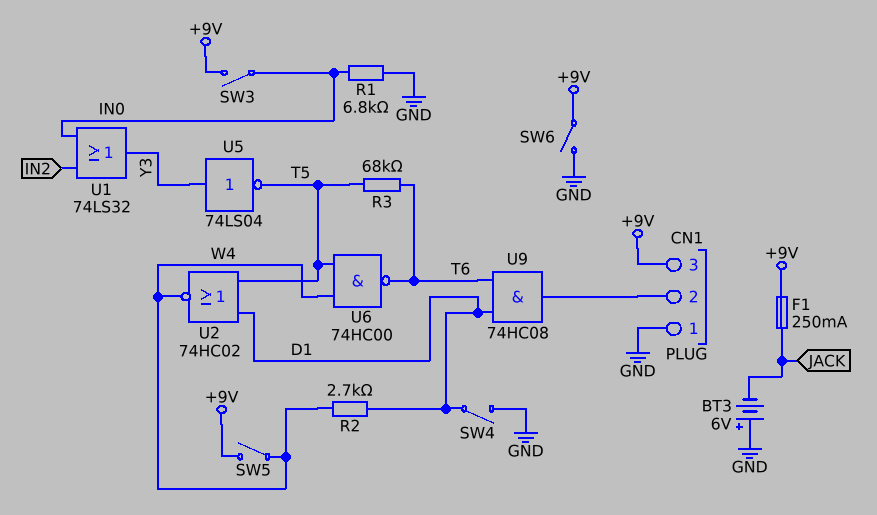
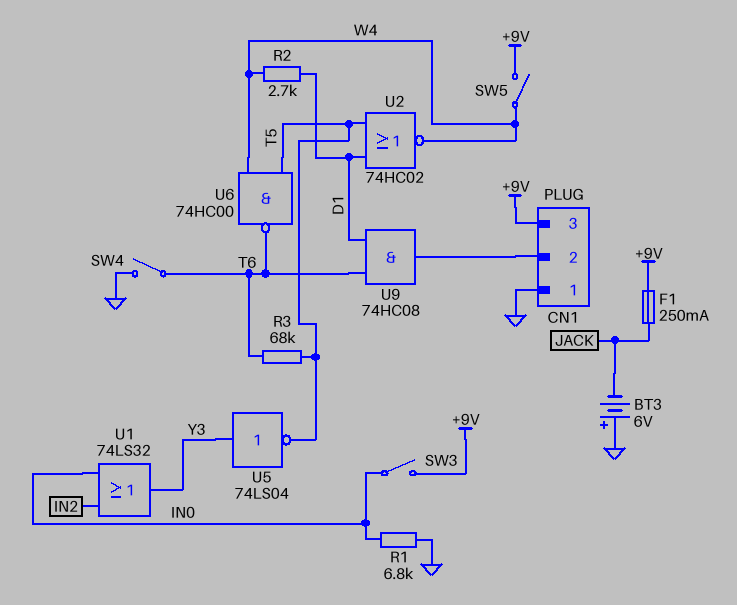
SW4: switch (D1, GND) -> switch (GND, T6)
SW6: switch (+9V, GND) -> none

